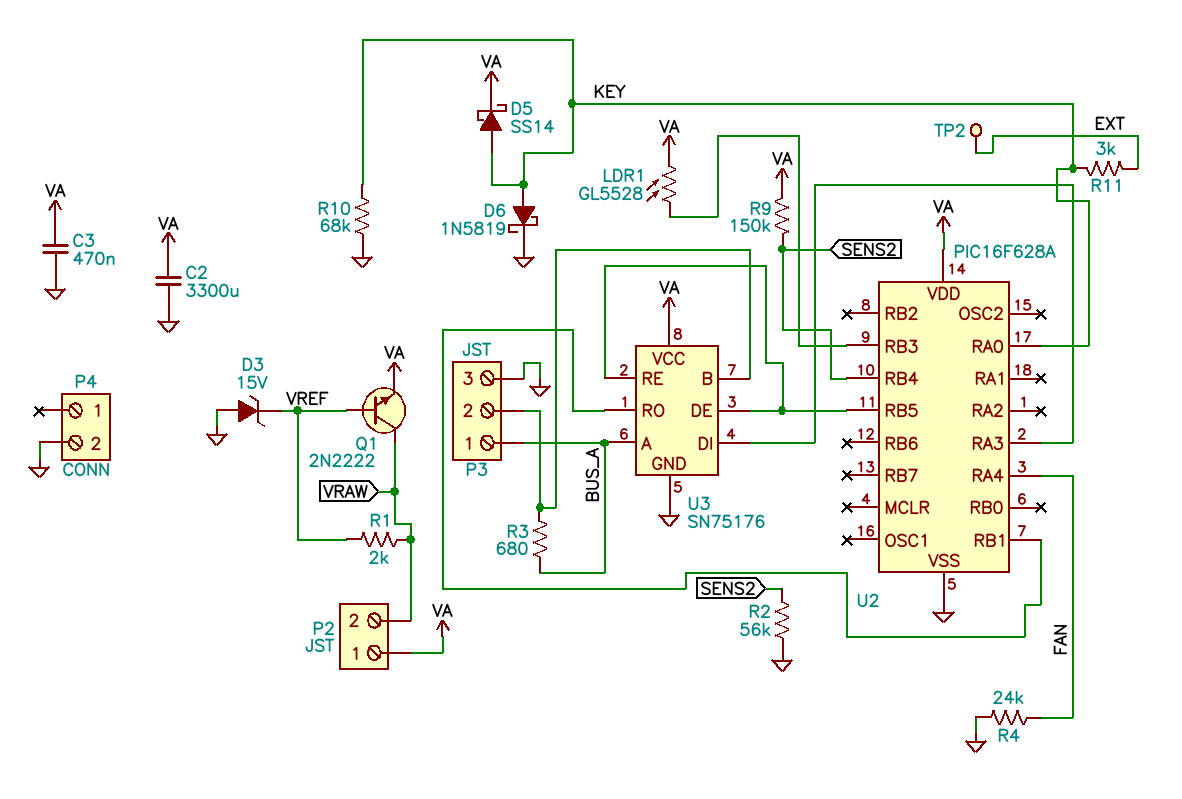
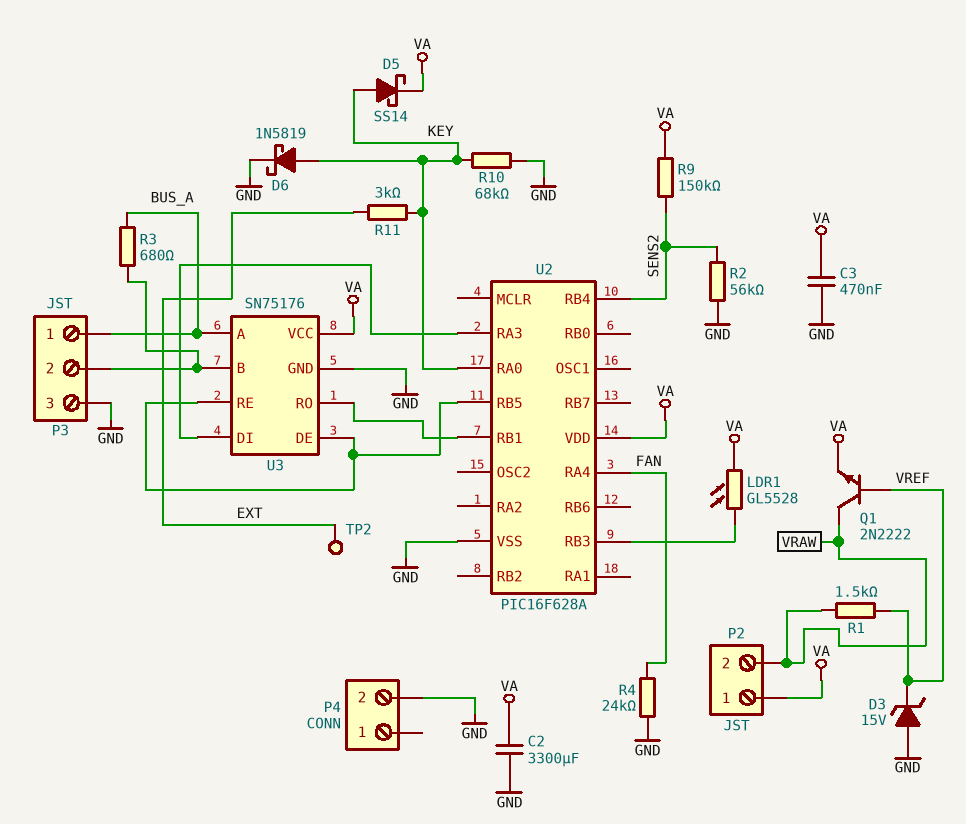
R1: 2k (VRAW, VREF) -> 1.5k (VRAW, VREF)

